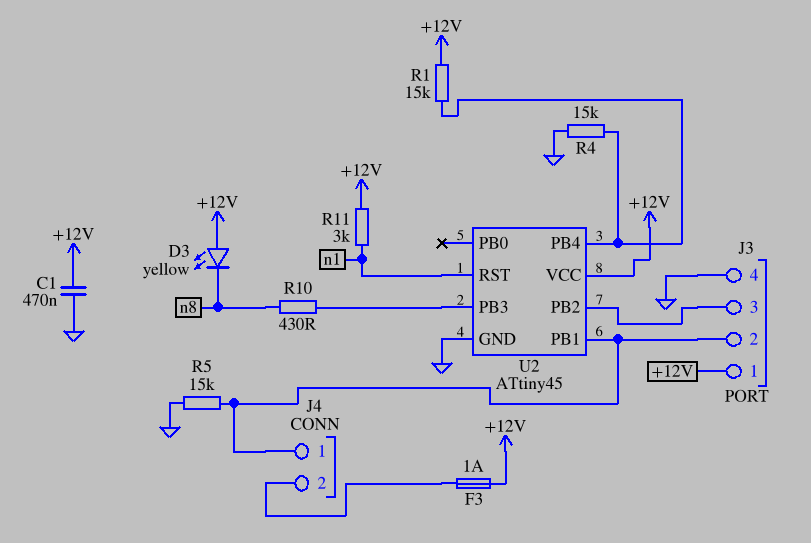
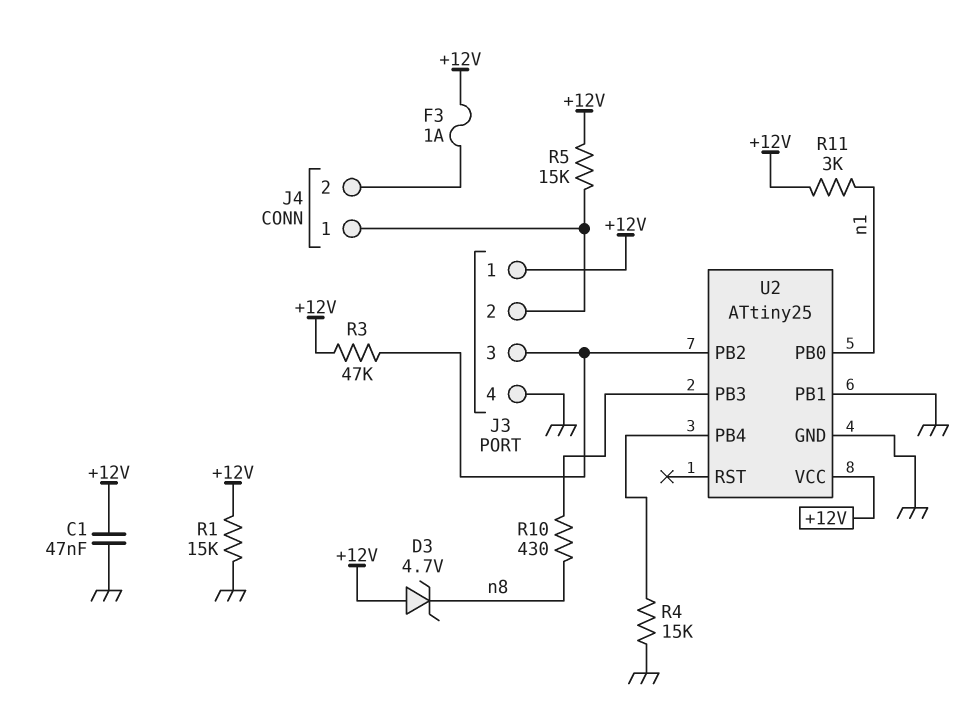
C1: 470nF (+12V, GND) -> 47nF (+12V, GND)
D3: LED yellow (A +12V, K n8) -> zener 4.7V (A +12V, K n8)
R1: 15k (+12V, U2/PB4) -> 15k (+12V, GND)
R3: none -> 47k (+12V, J3/3)
R5: 15k (GND, J3/2) -> 15k (+12V, J3/2)
U2: ATtiny45 -> ATtiny25
U2 pin PB0: none -> n1
U2 pin PB1: J3/2 -> GND
U2 pin RST: n1 -> none

